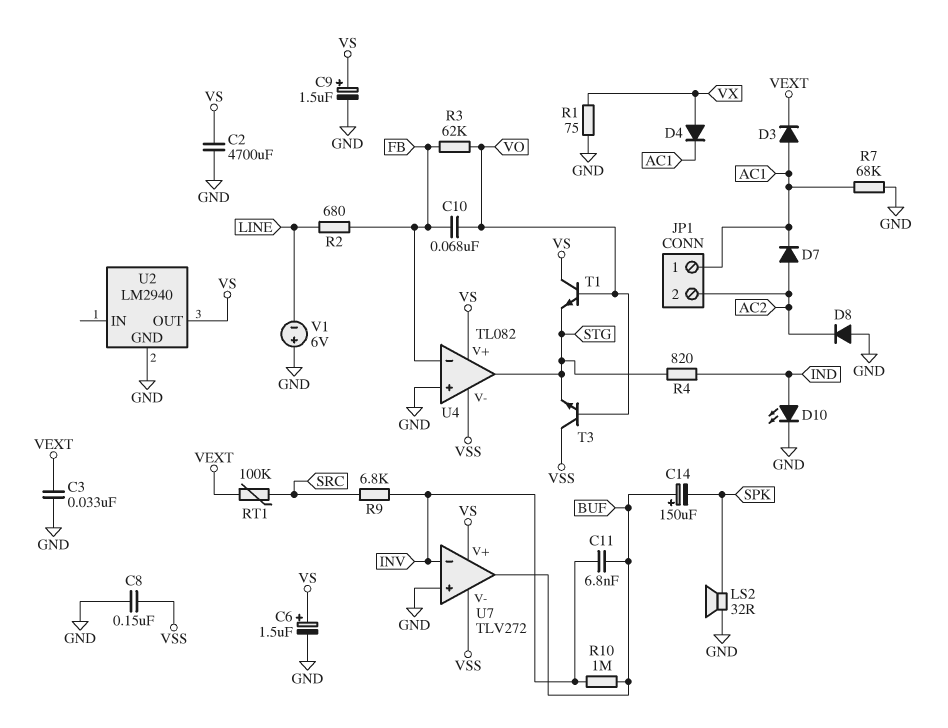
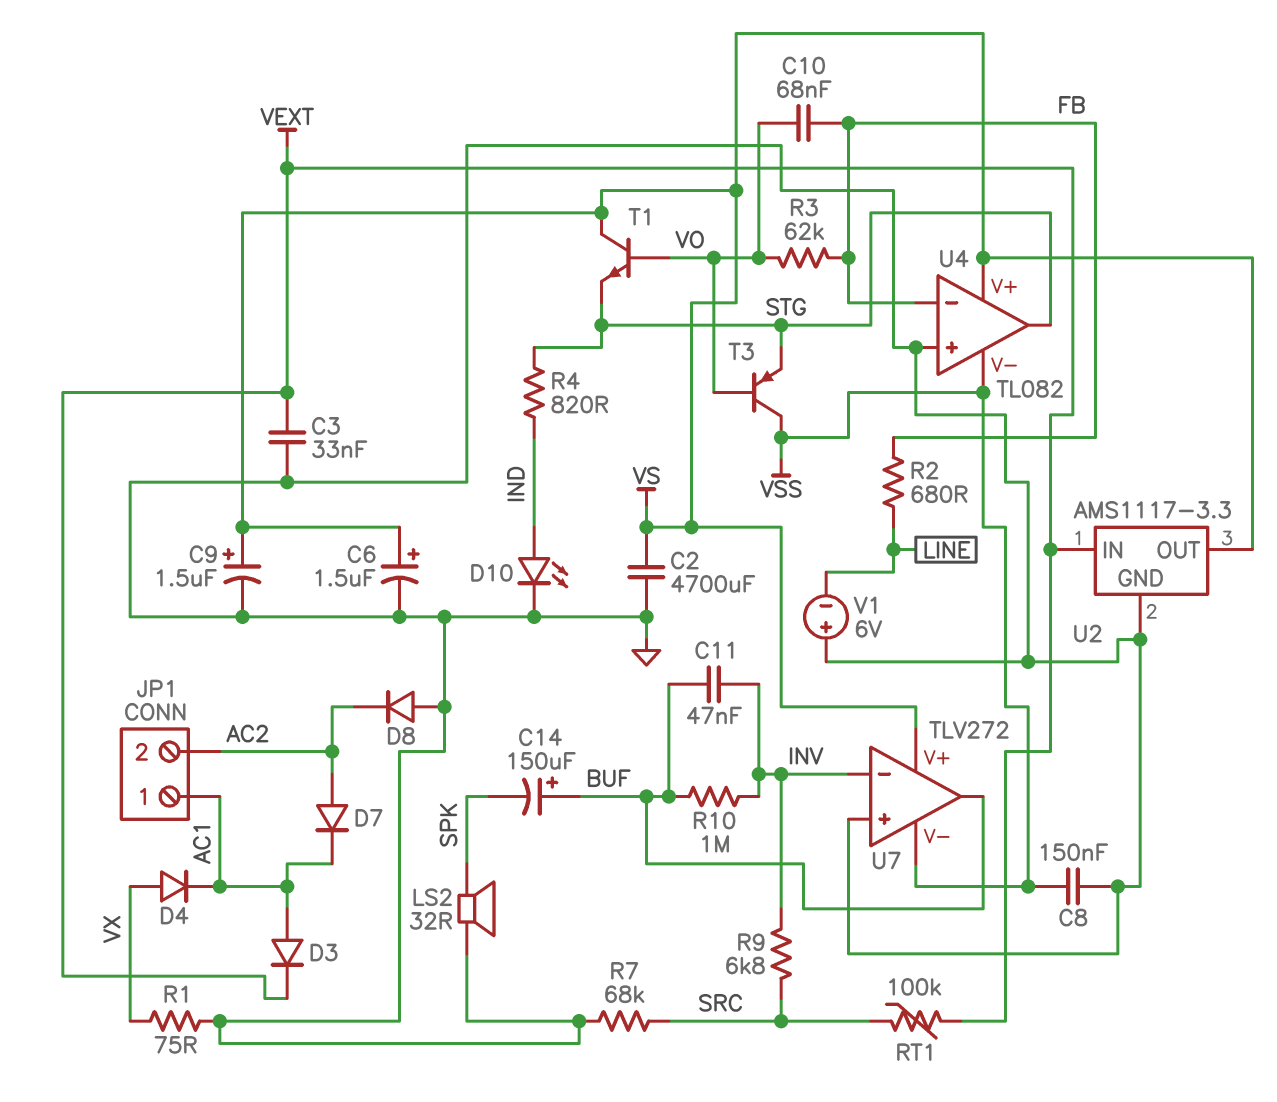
C11: 6.8nF (BUF, INV) -> 47nF (BUF, INV)
R7: 68k (AC1, GND) -> 68k (GND, SRC)
T3: NPN (B VO, C VSS, E STG) -> PNP (B VO, C VSS, E STG)
U2: LM2940 -> AMS1117-3.3
U2 pin IN: none -> VEXT

